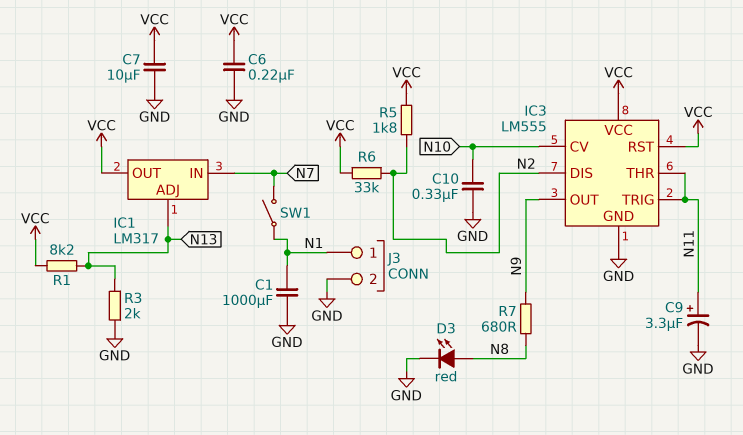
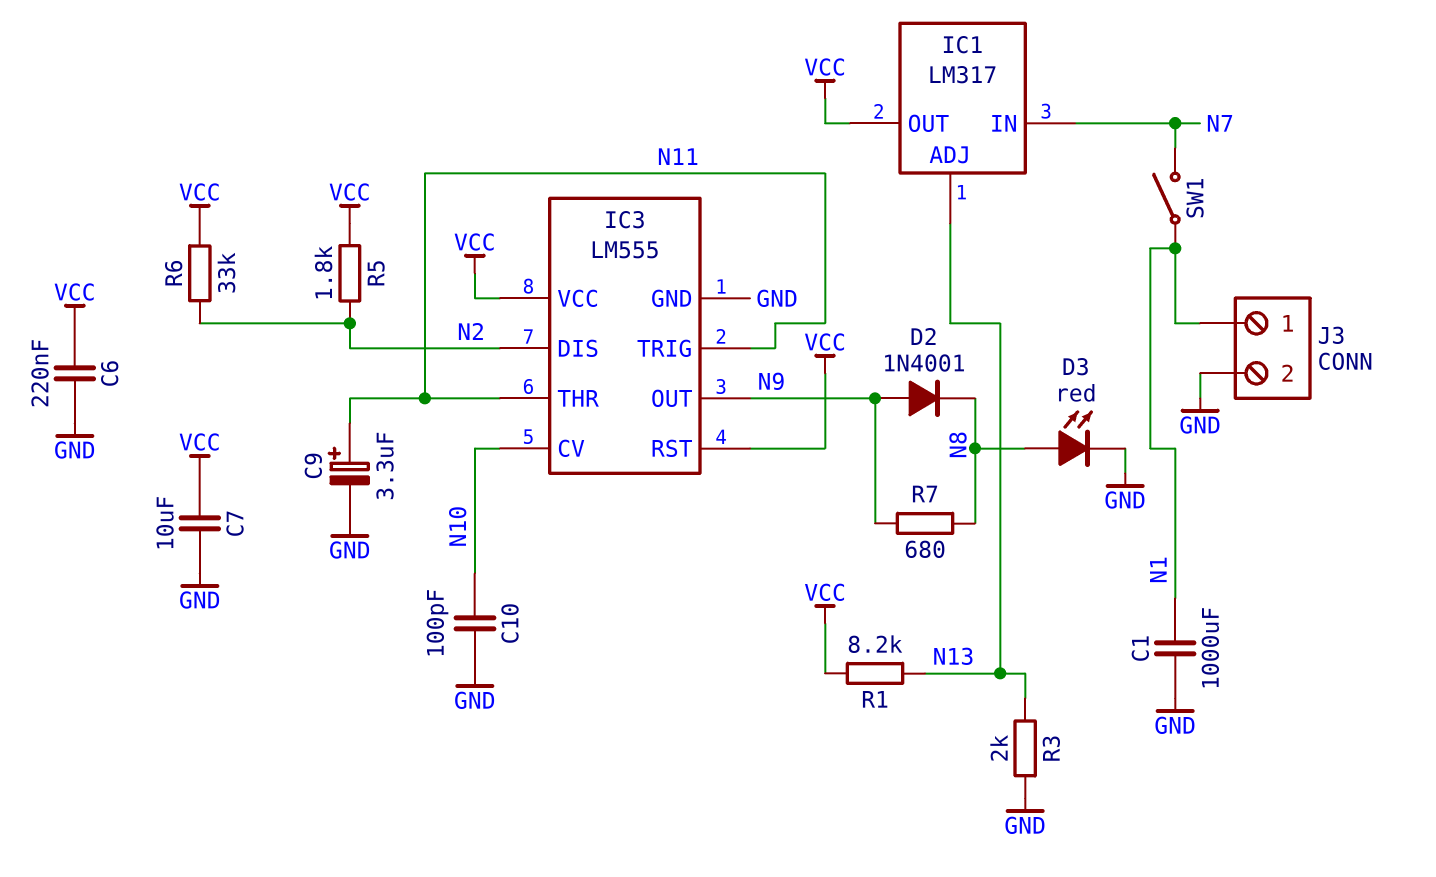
C10: 330nF (GND, N10) -> 100pF (GND, N10)
D2: none -> diode 1N4001 (A N9, K N8)

